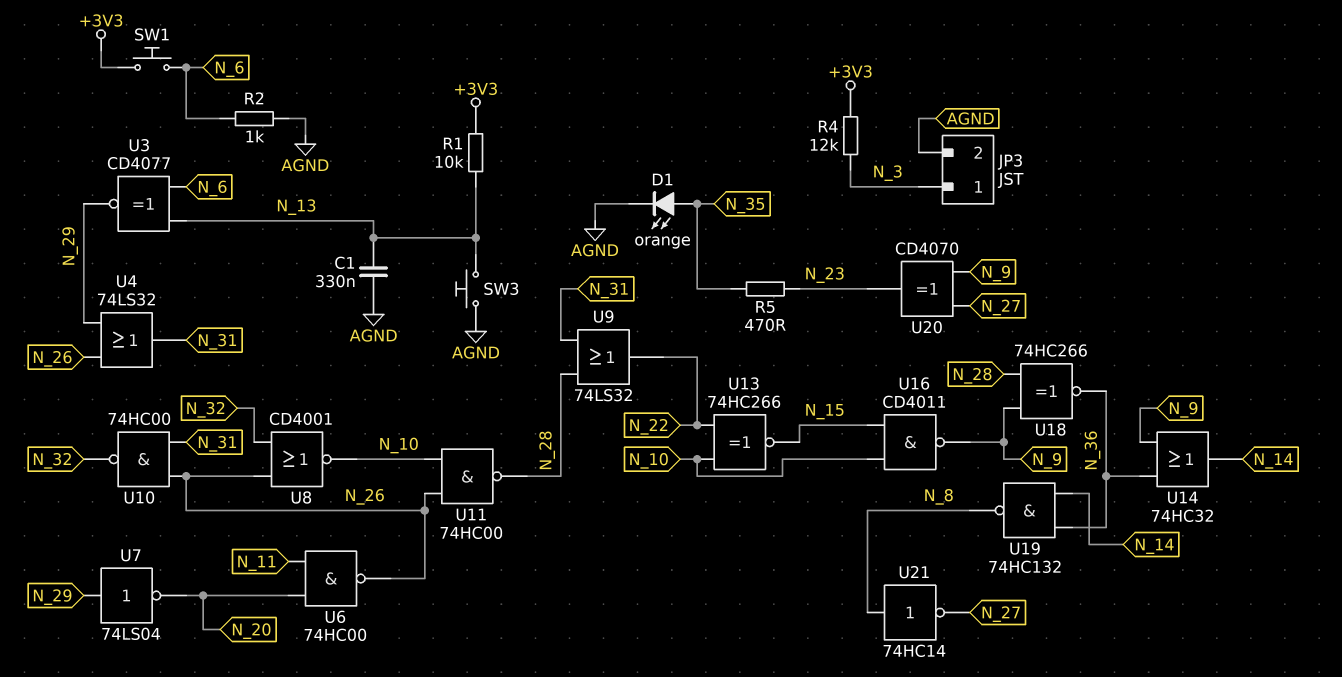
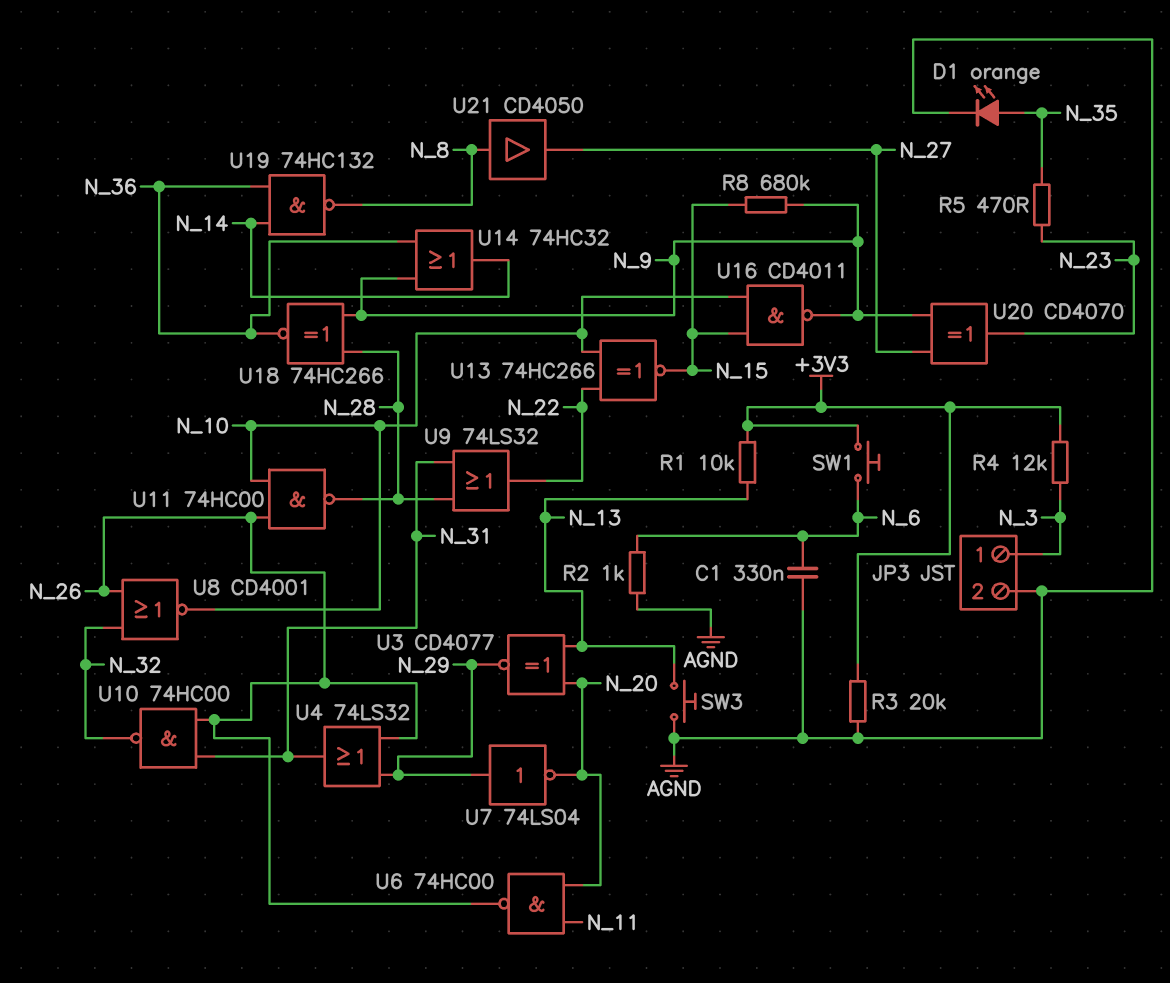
C1: 330nF (AGND, N_13) -> 330nF (AGND, N_6)
R3: none -> 20k (+3V3, AGND)
R8: none -> 680k (N_9, N_15)
U3: XNOR CD4077 (in N_6, in N_13, out N_29) -> XNOR CD4077 (in N_13, in N_20, out N_29)
U21: NOT 74HC14 (in N_8, out N_27) -> buffer CD4050 (in N_8, out N_27)

